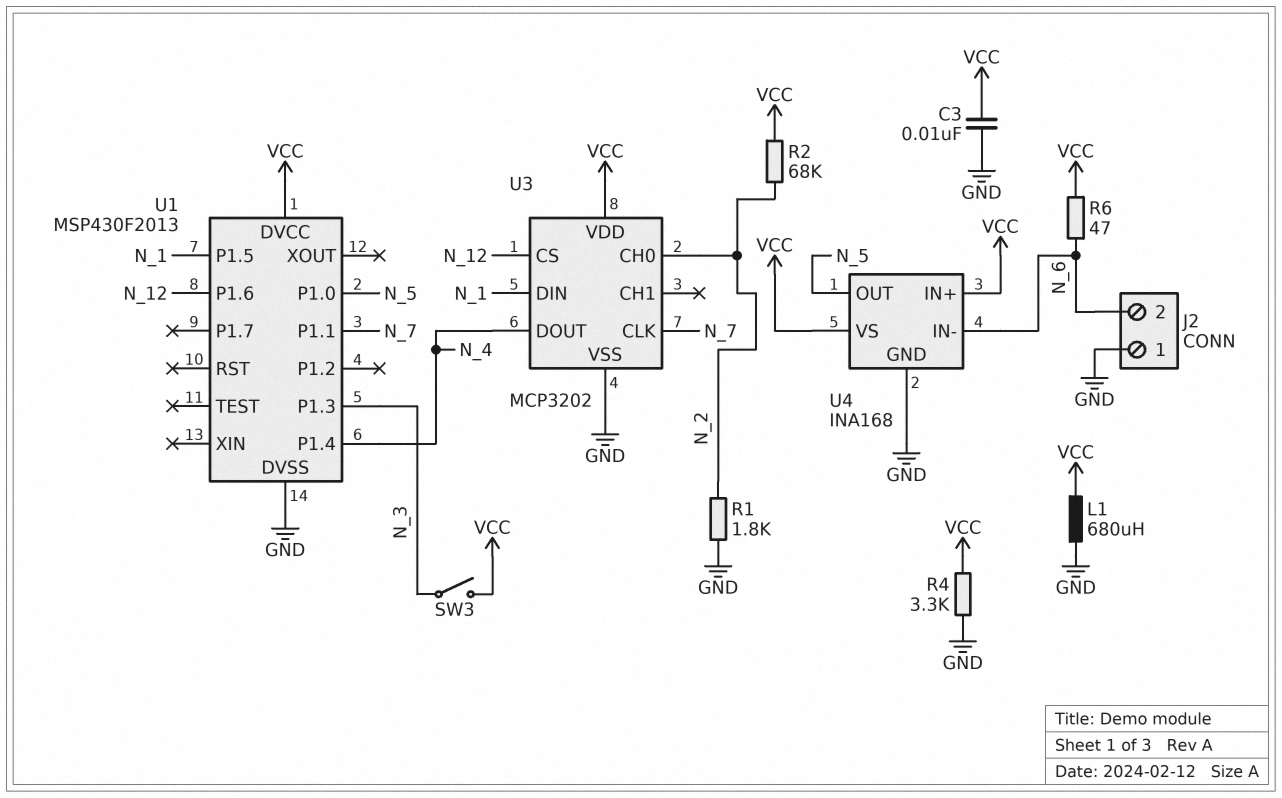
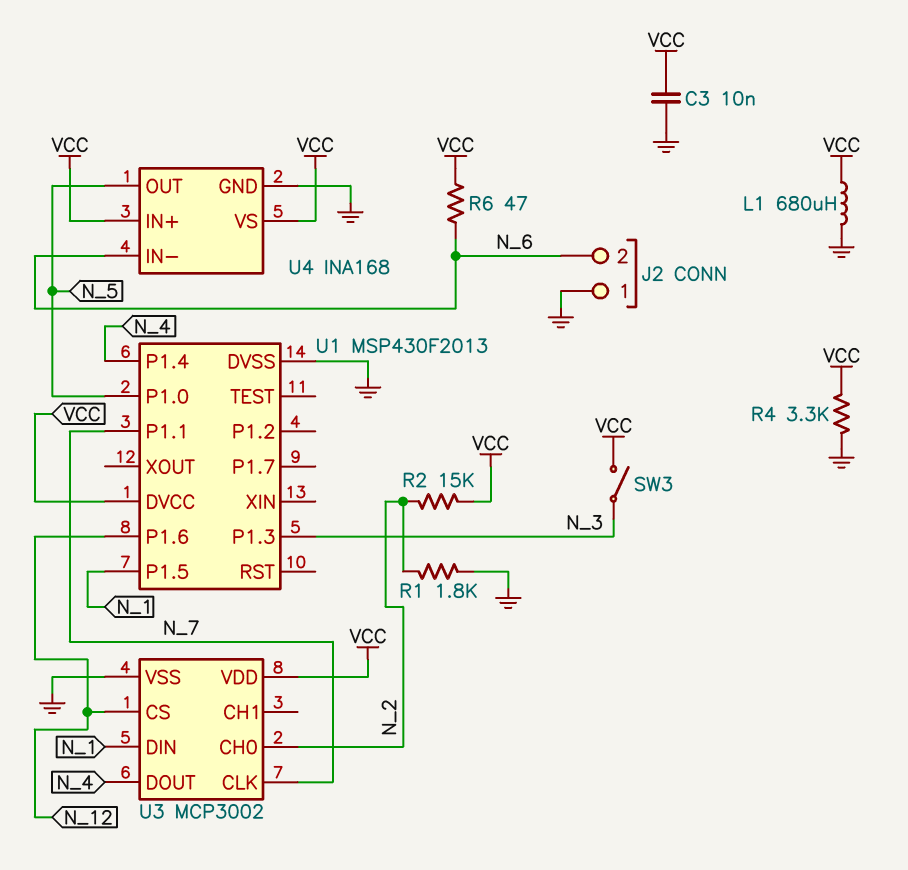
R2: 68k (N_2, VCC) -> 15k (N_2, VCC)
U3: MCP3202 -> MCP3002

